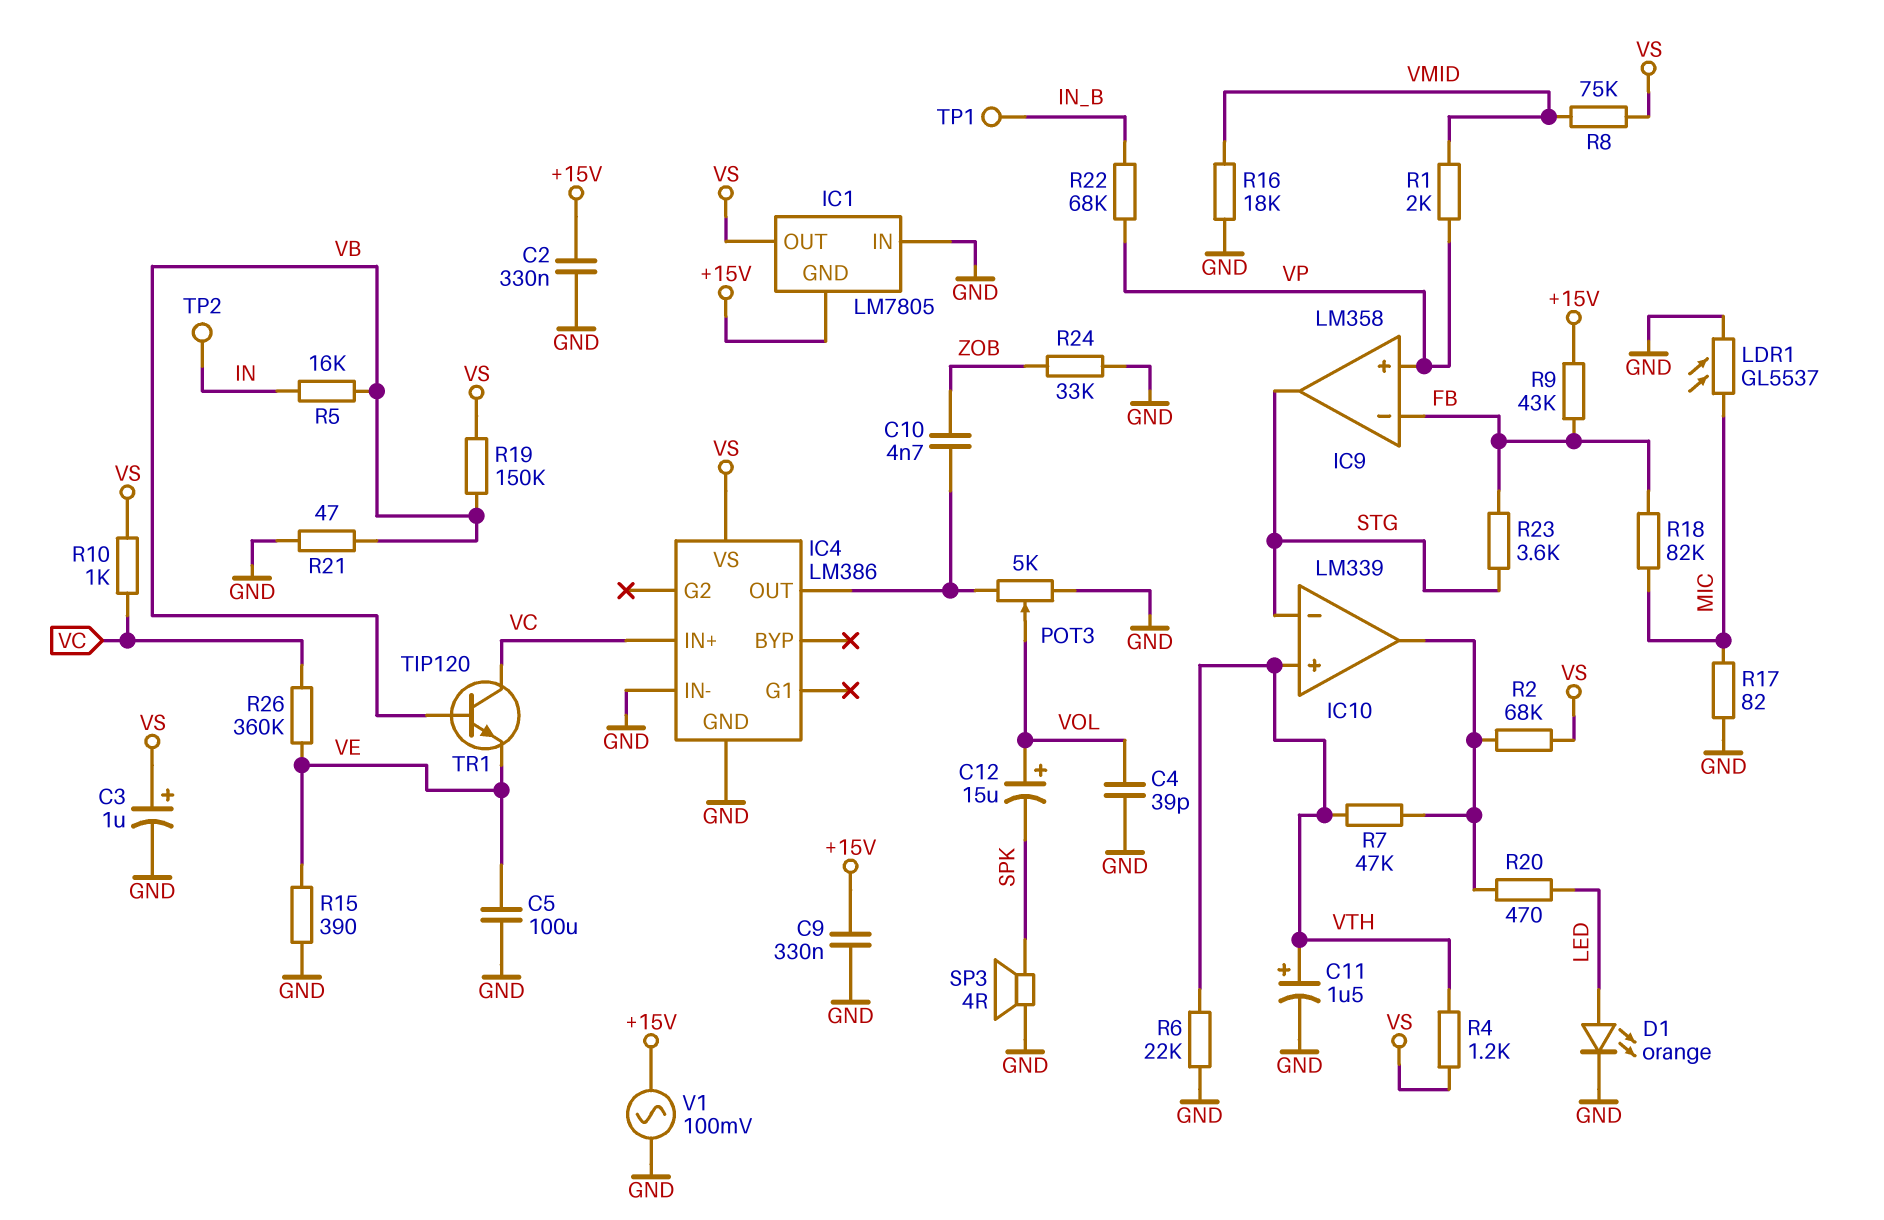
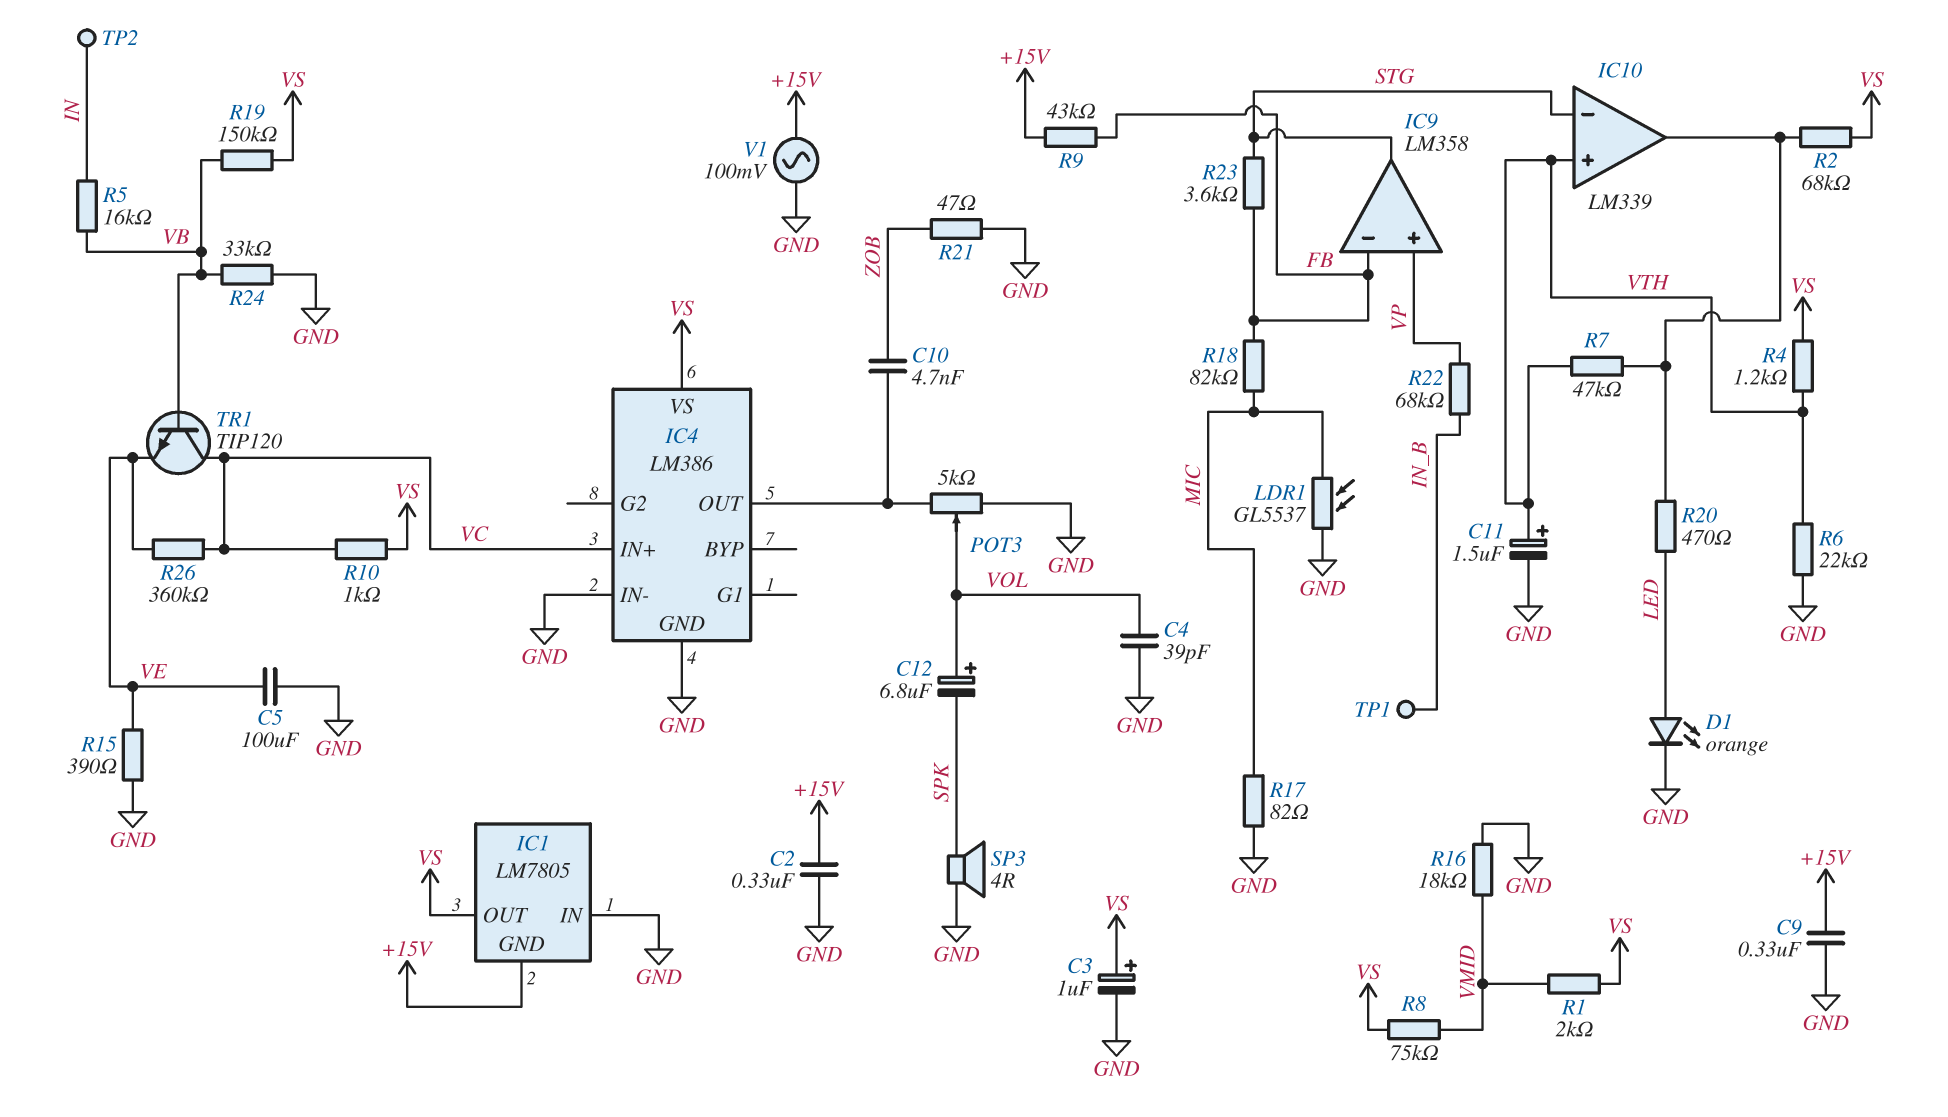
C12: 15uF (plus VOL, minus SPK) -> 6.8uF (plus VOL, minus SPK)
R1: 2k (VMID, VP) -> 2k (VMID, VS)
R21: 47 (GND, VB) -> 47 (GND, ZOB)
R24: 33k (GND, ZOB) -> 33k (GND, VB)

